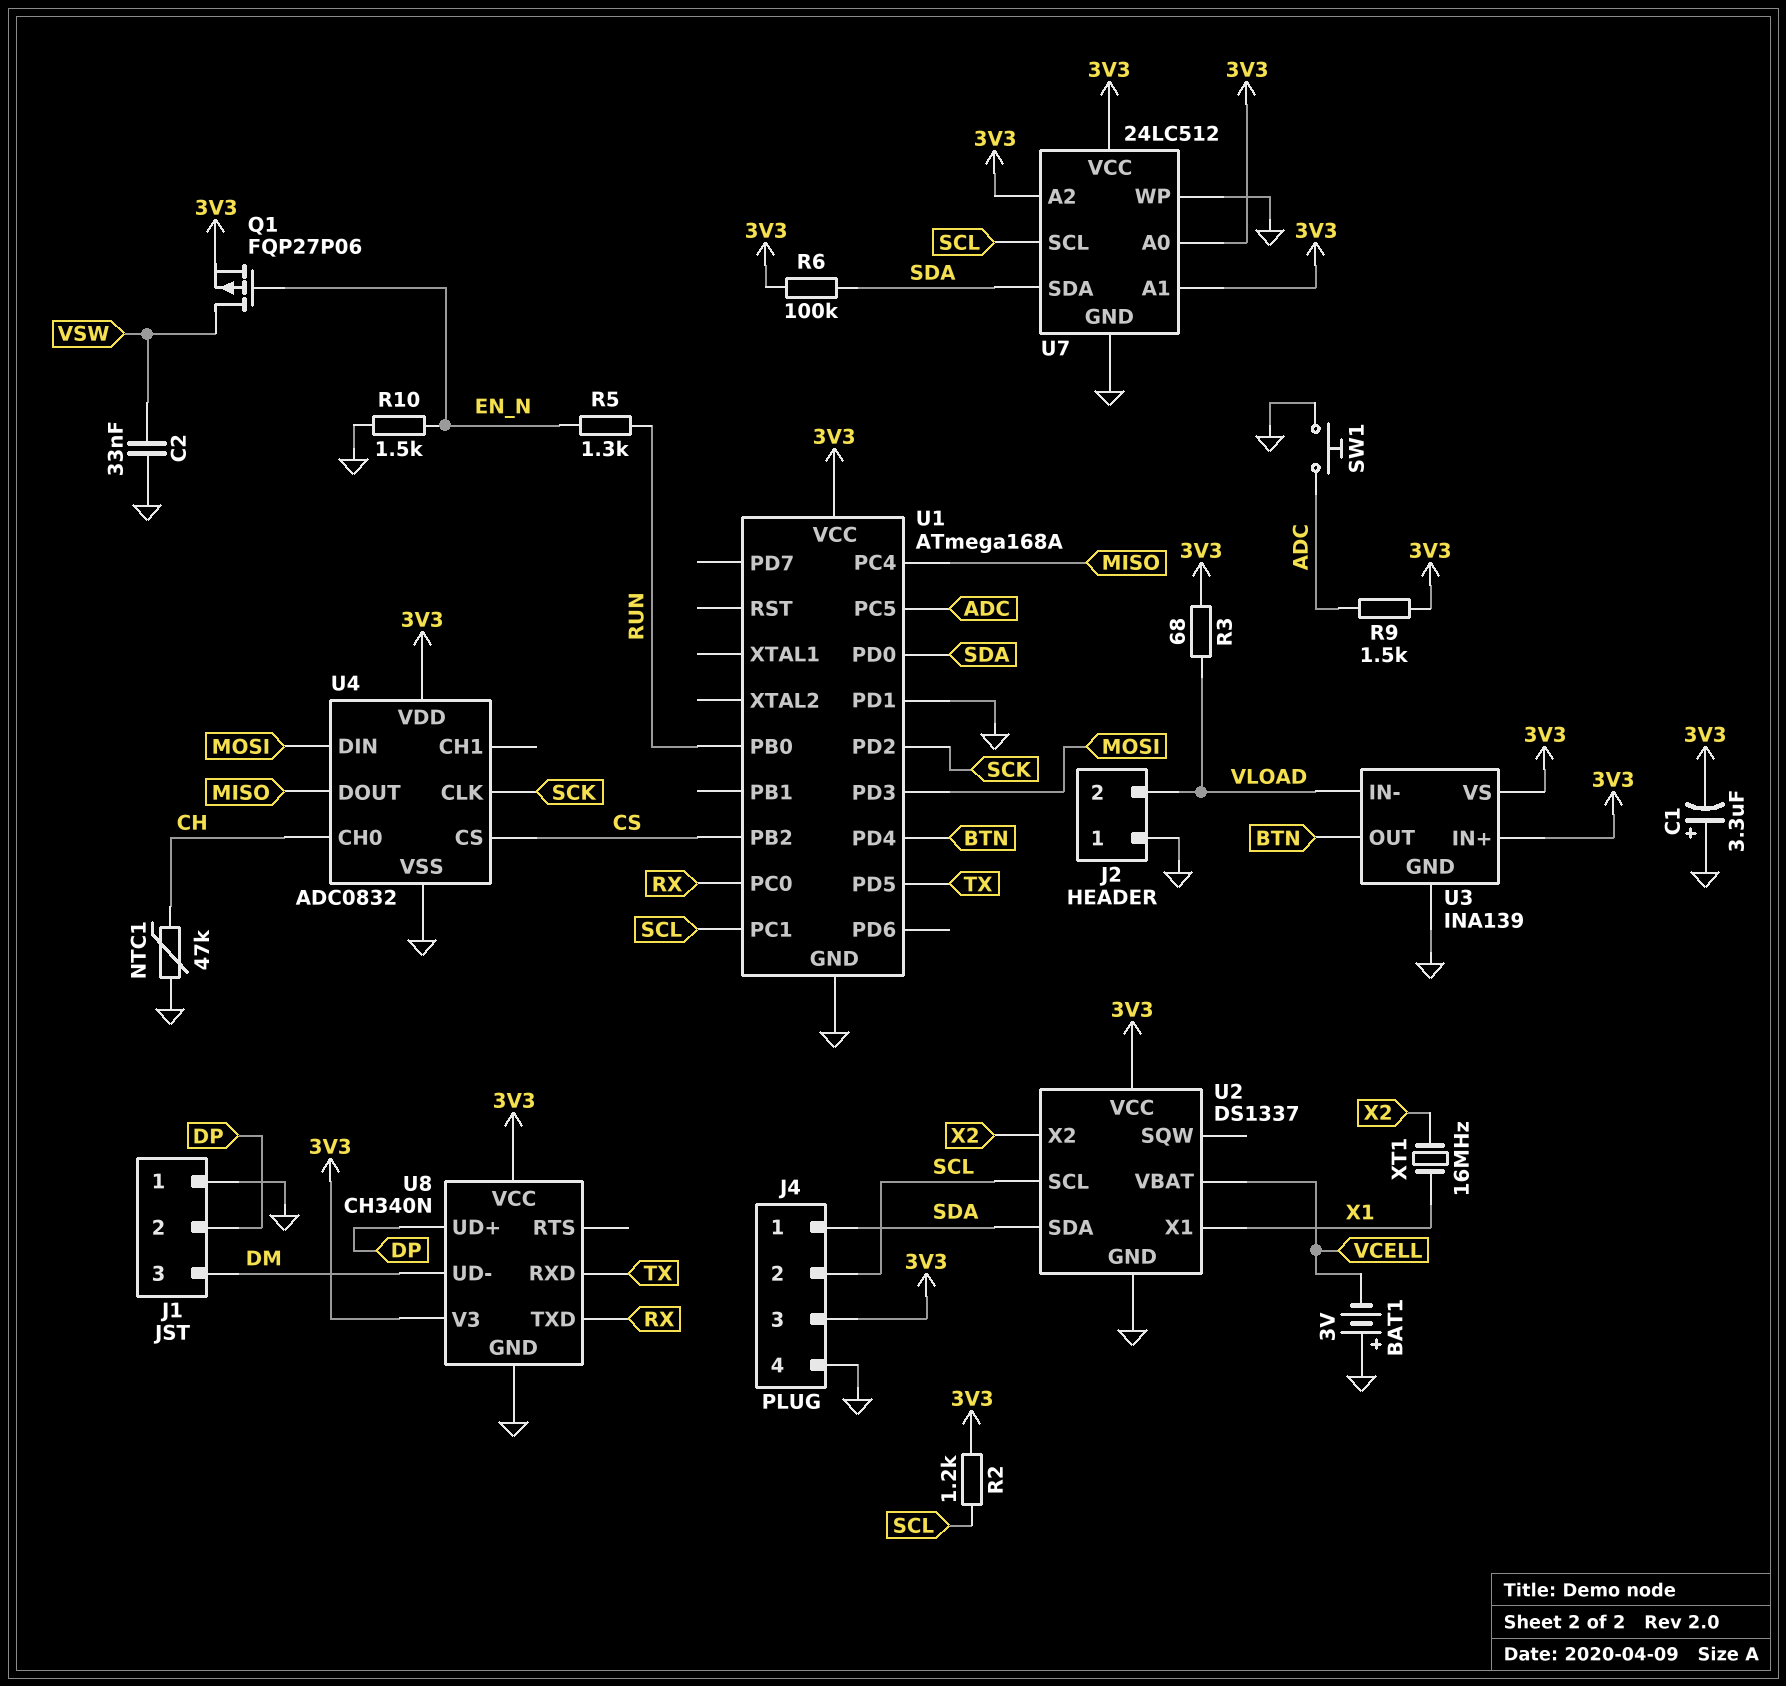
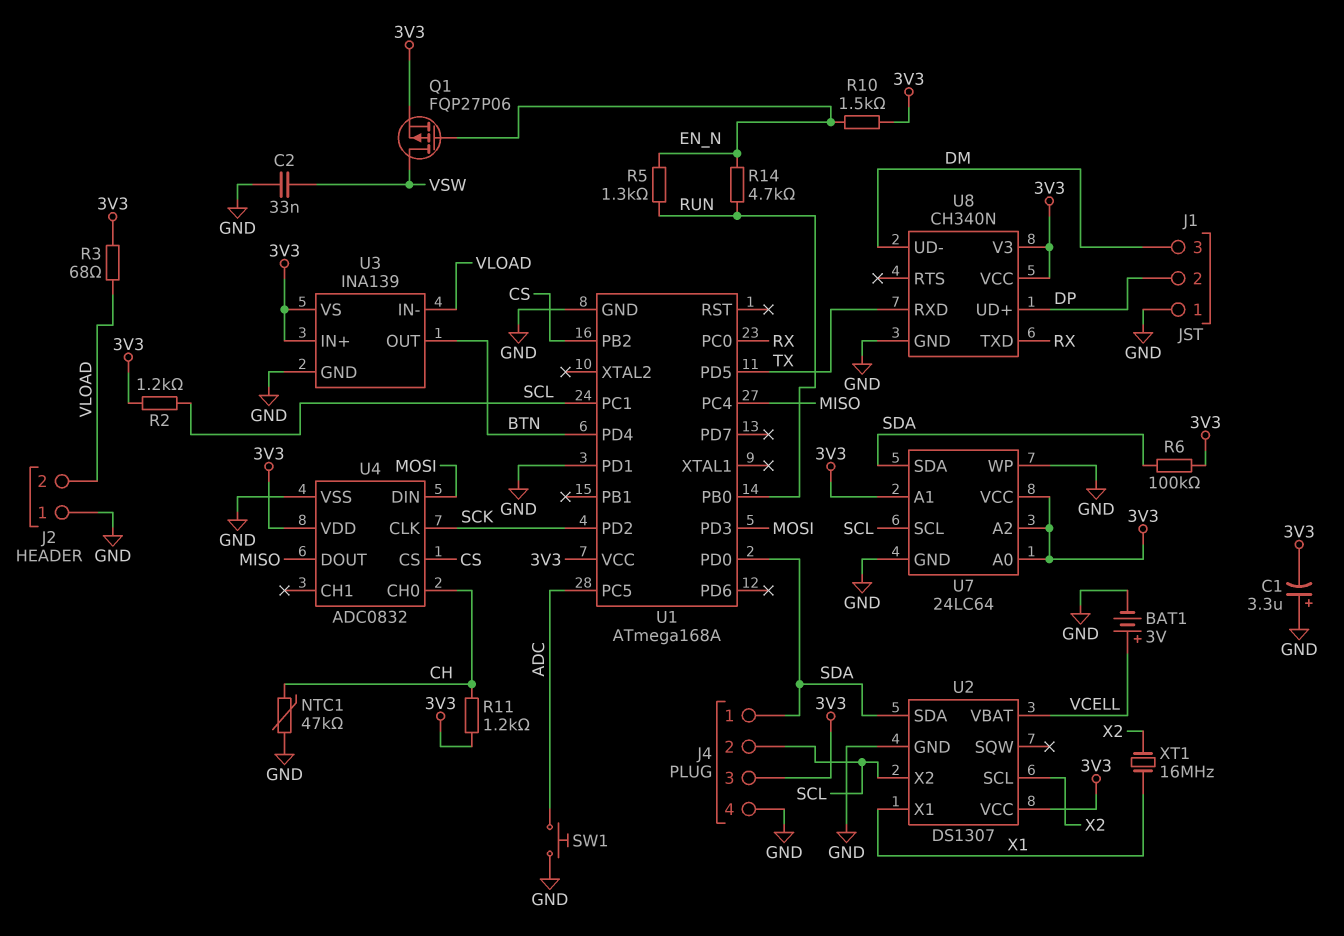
BAT1: 3V (plus GND, minus VCELL) -> 3V (plus VCELL, minus GND)
R9: 1.5k (3V3, ADC) -> none
R10: 1.5k (EN_N, GND) -> 1.5k (3V3, EN_N)
R11: none -> 1.2k (3V3, CH)
R14: none -> 4.7k (EN_N, RUN)
U2: DS1337 -> DS1307
U2 pin SCL: SCL -> X2
U2 pin X2: X2 -> SCL
U7: 24LC512 -> 24LC64

